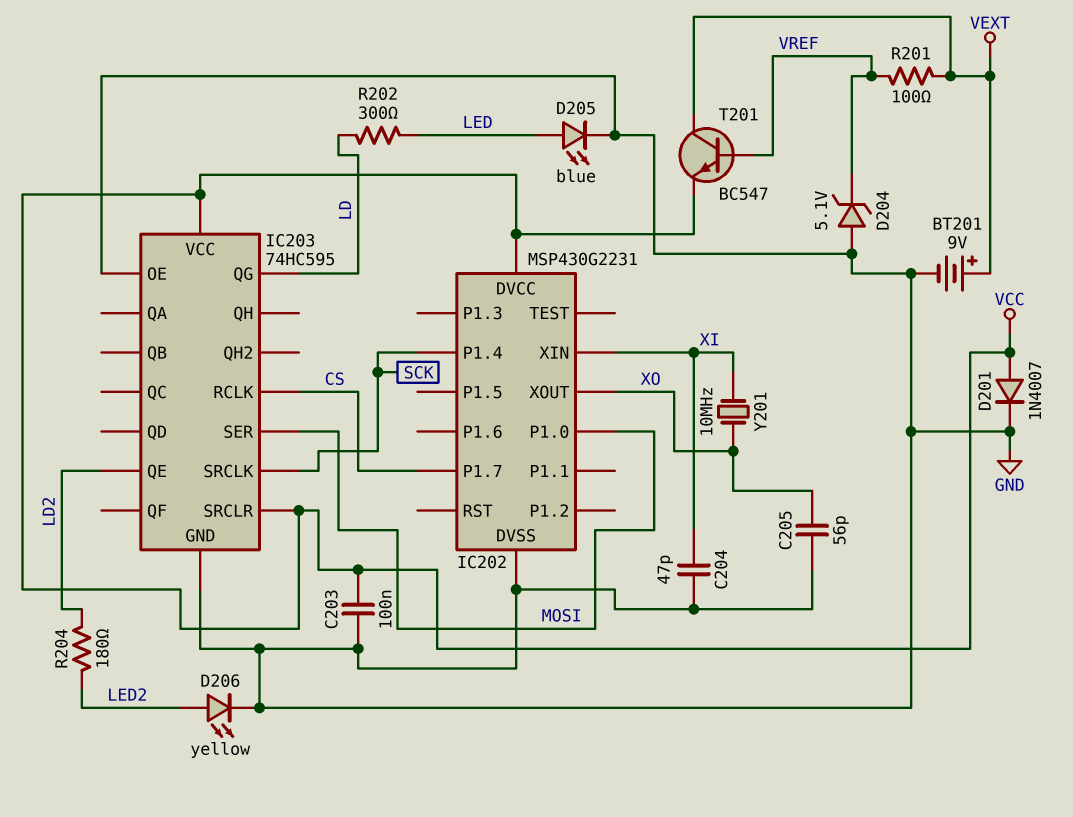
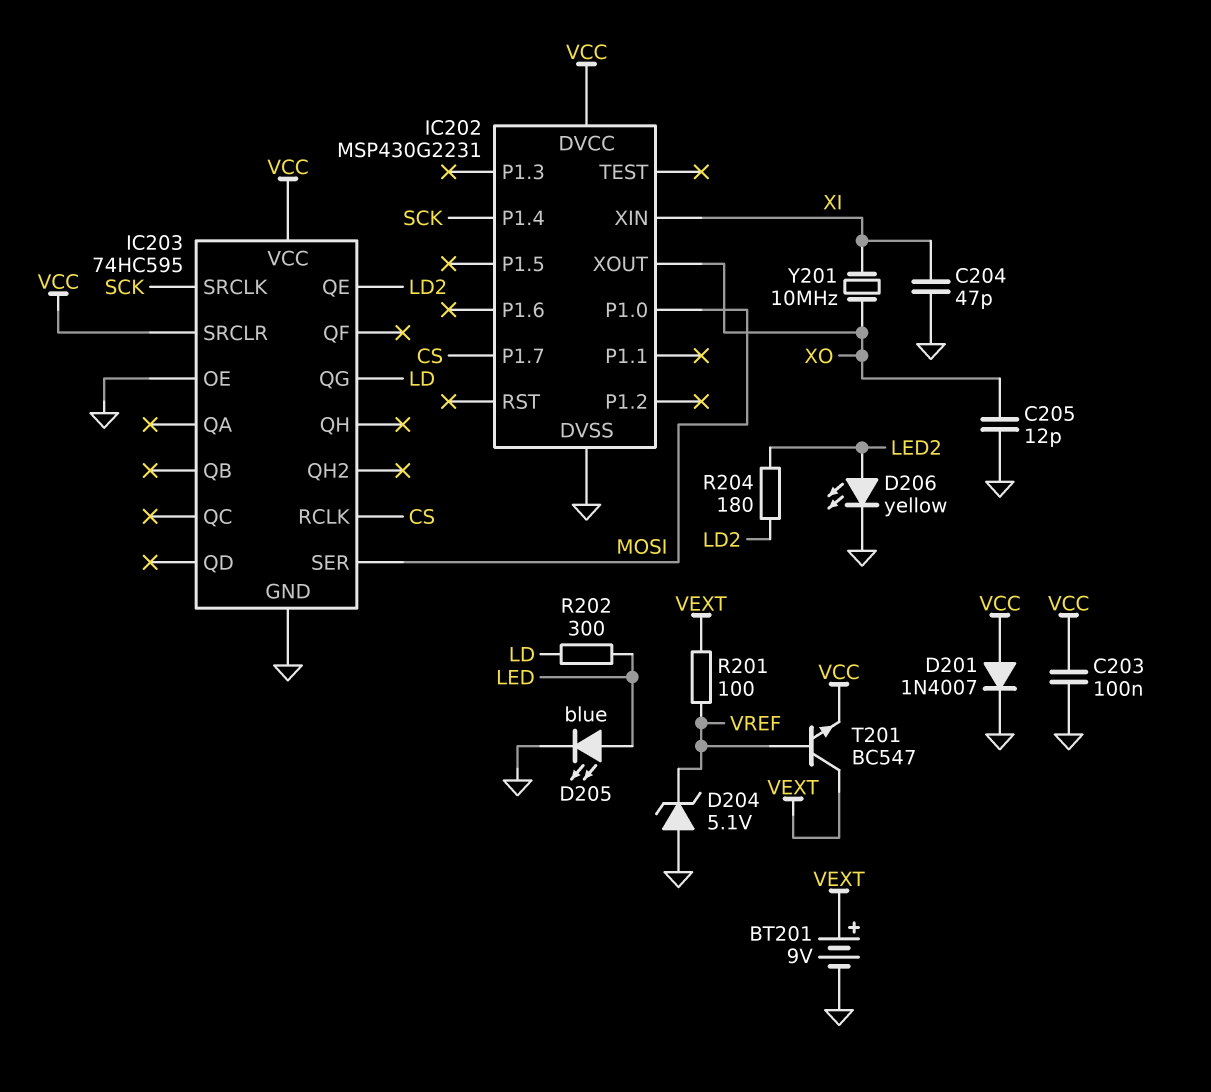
C205: 56pF (GND, XO) -> 12pF (GND, XO)

